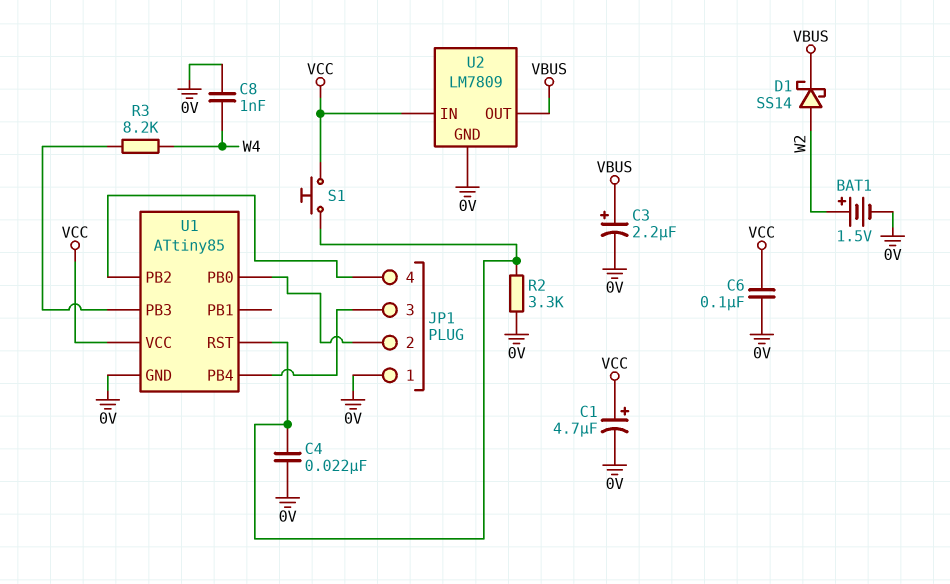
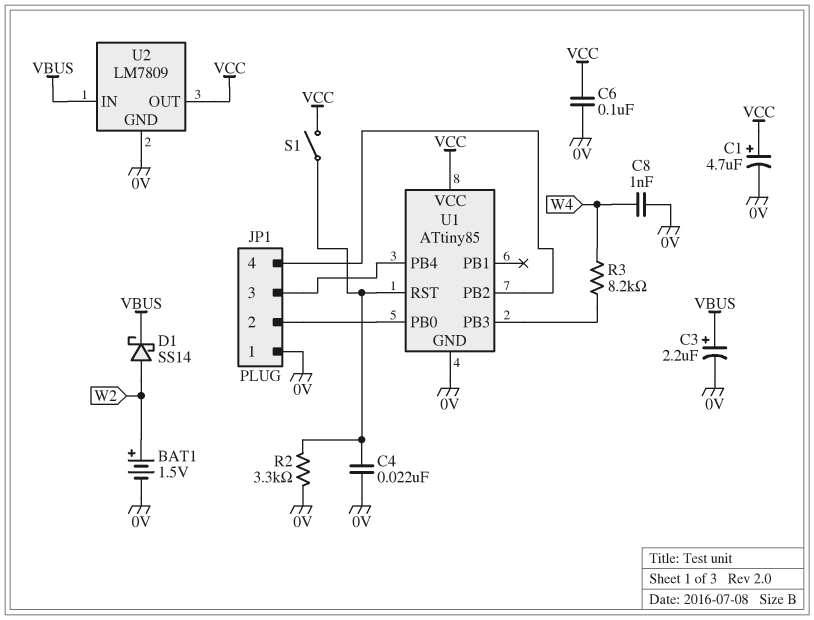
S1: button (U1/RST, VCC) -> switch (U1/RST, VCC)
U2 pin IN: VCC -> VBUS
U2 pin OUT: VBUS -> VCC

